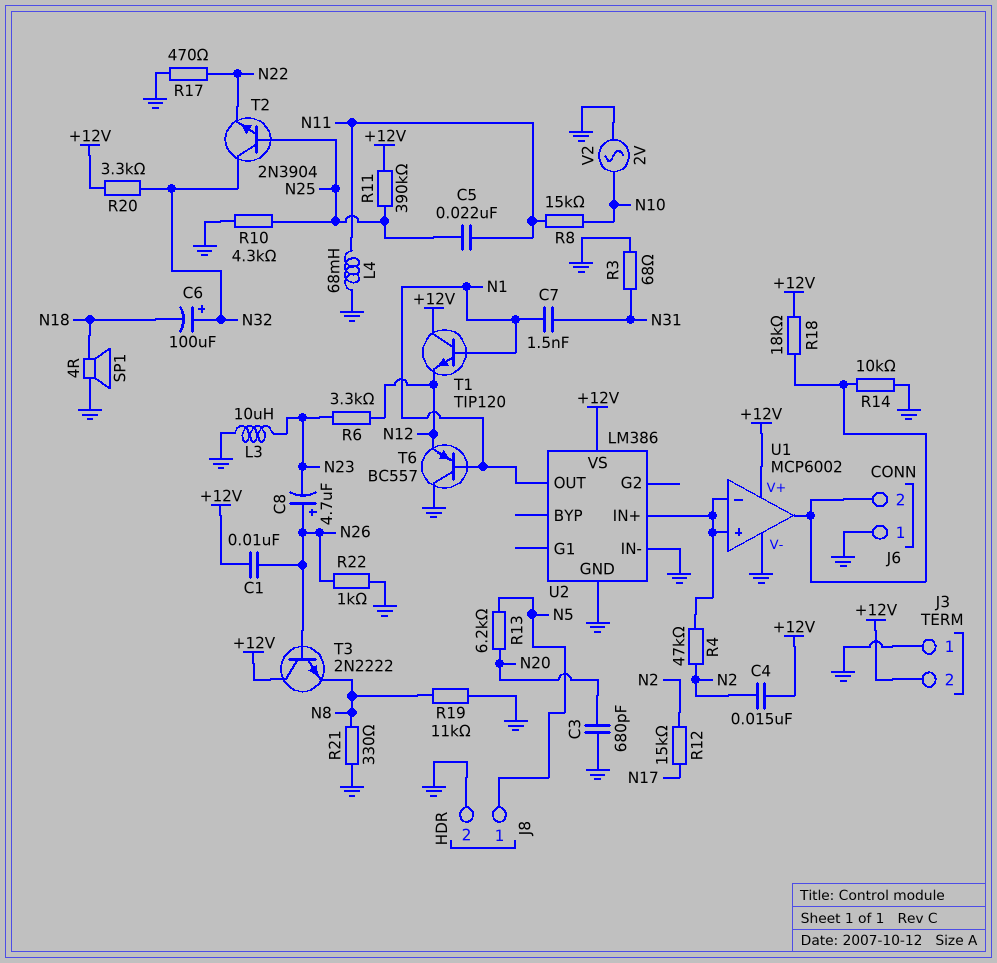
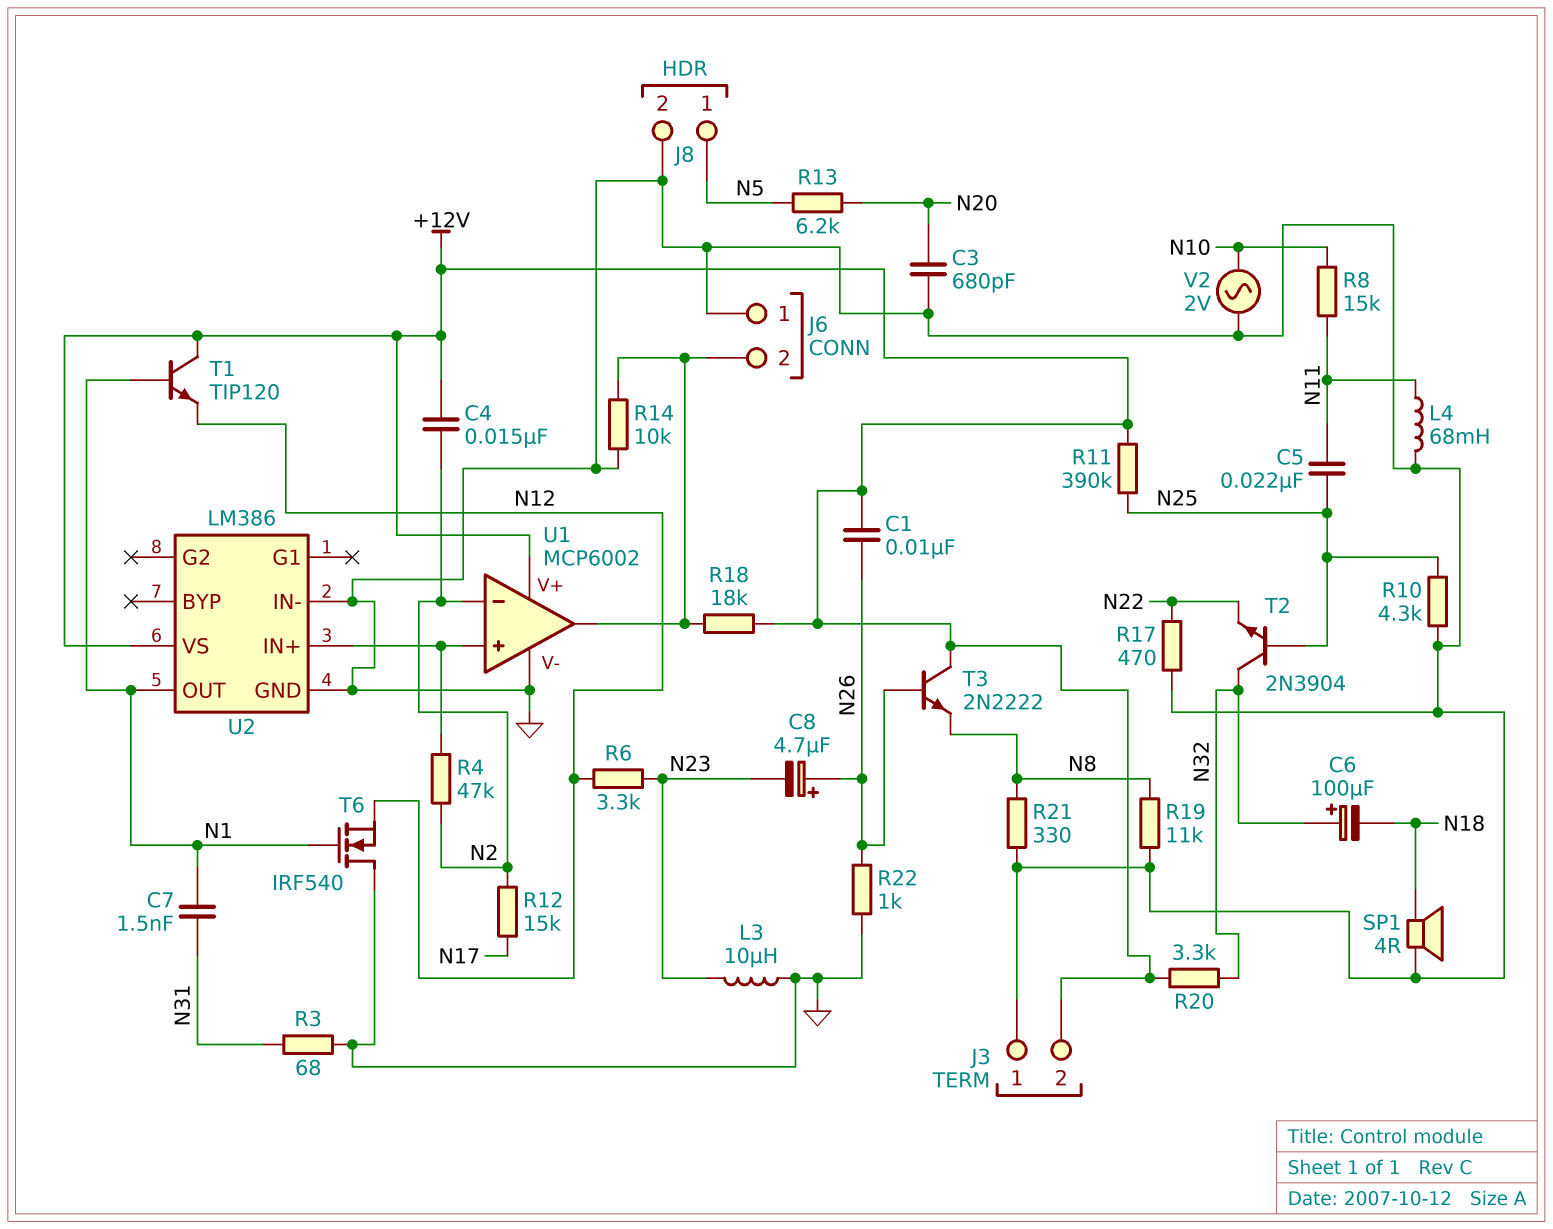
T6: PNP BC557 (B N1, C GND, E N12) -> NMOS IRF540 (G N1, D GND, S N12)
U1 pin in-: U1/in+ -> N2

